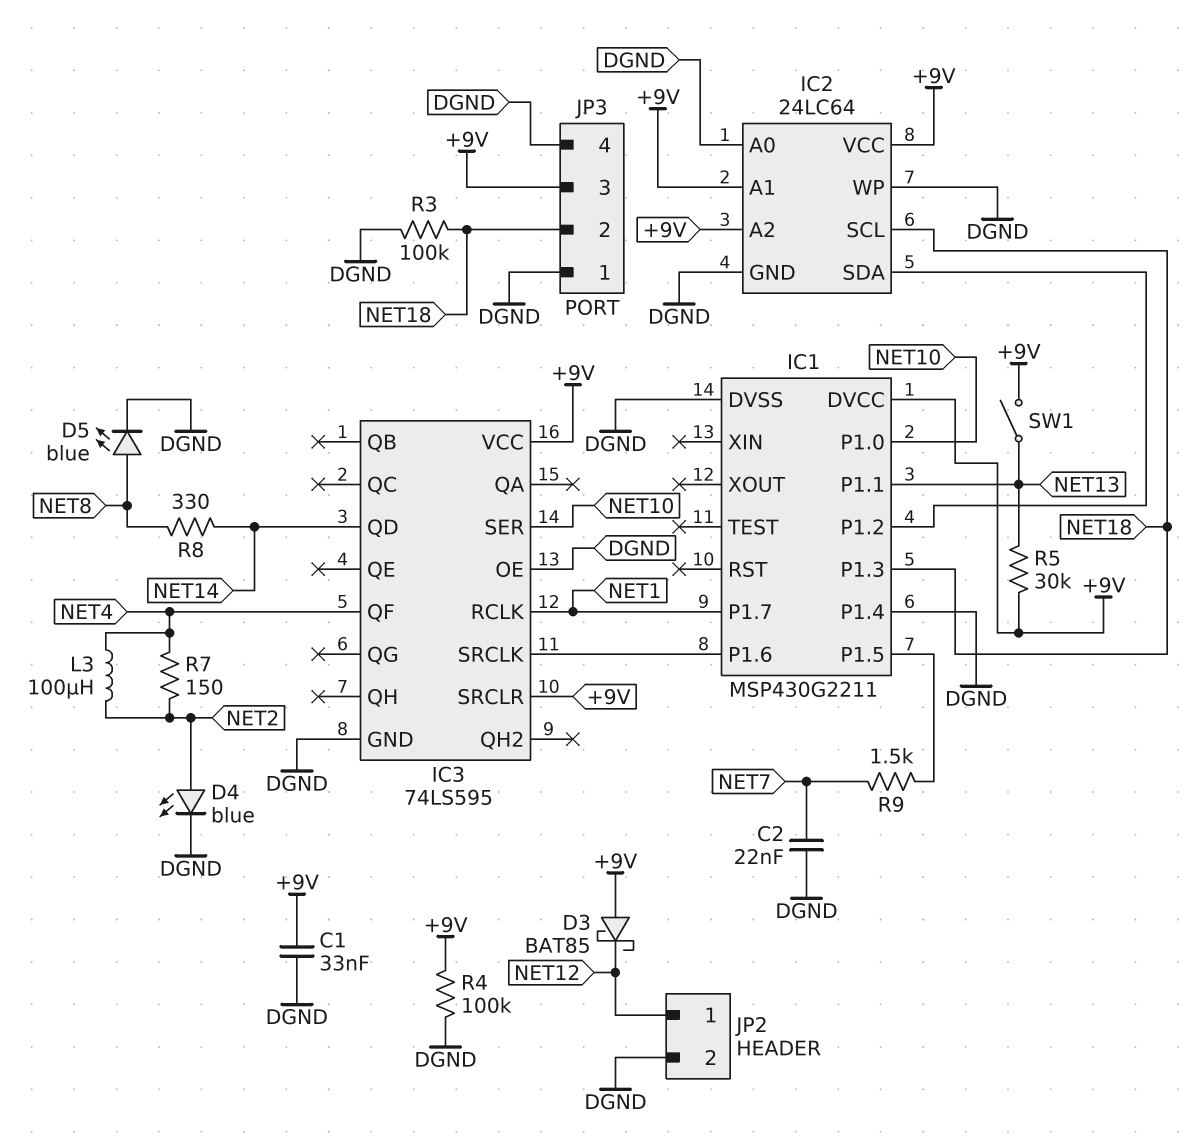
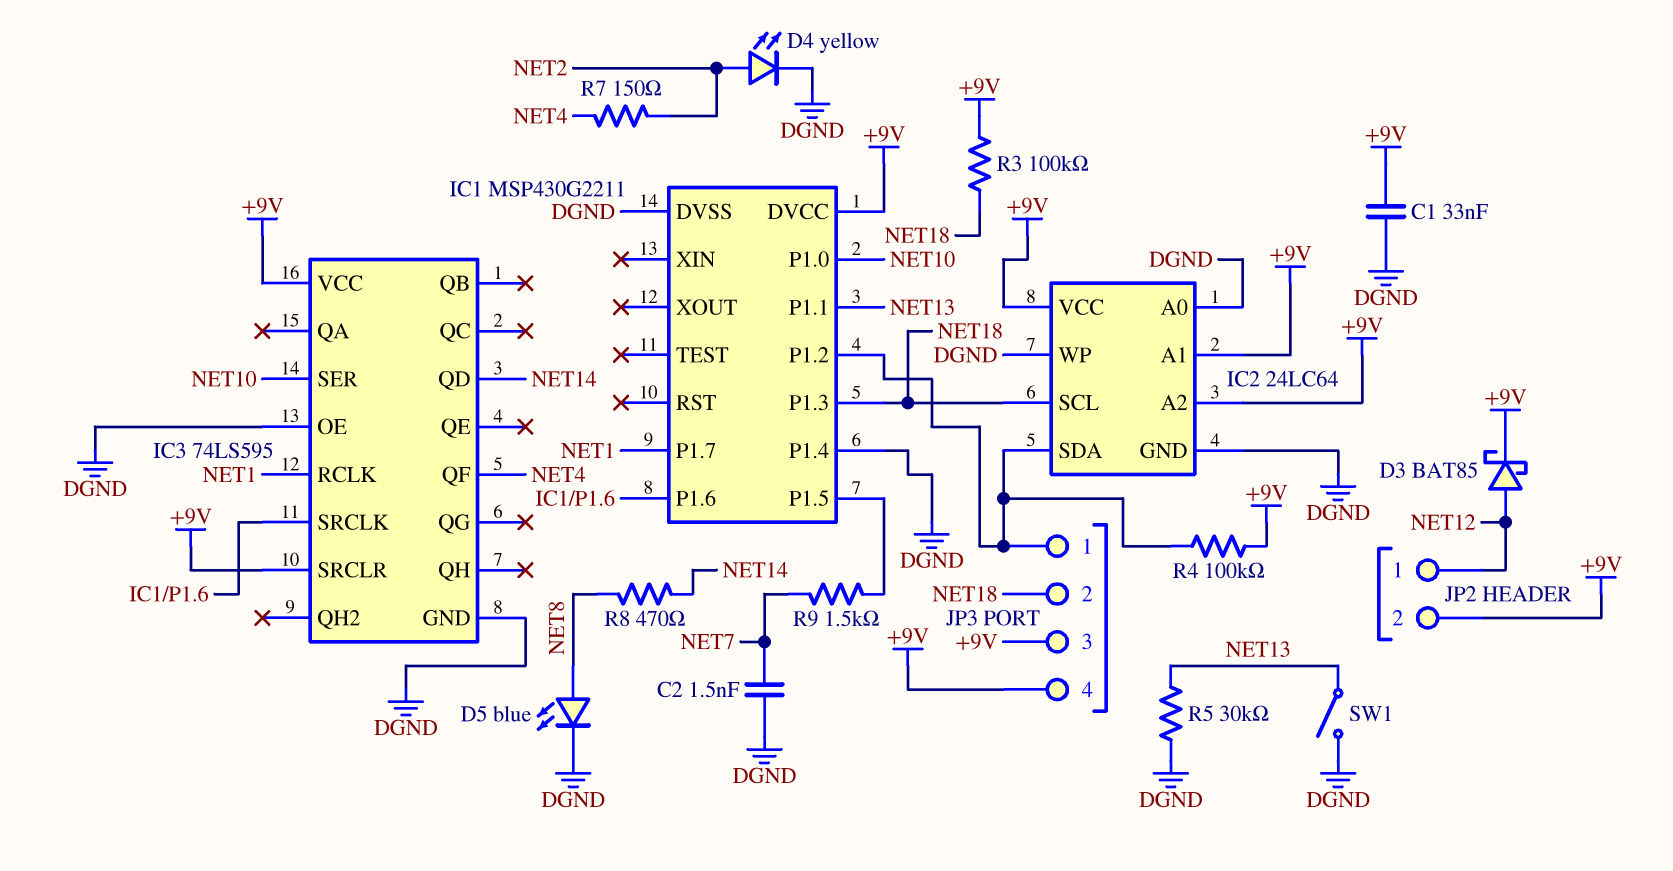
C2: 22nF (DGND, NET7) -> 1.5nF (DGND, NET7)
D3: schottky BAT85 (A +9V, K NET12) -> schottky BAT85 (A NET12, K +9V)
D4: LED blue (A NET2, K DGND) -> LED yellow (A NET2, K DGND)
JP2 pin 2: DGND -> +9V
JP3 pin 1: DGND -> IC1/P1.2
JP3 pin 4: DGND -> +9V
L3: 100uH (NET2, NET4) -> none
R3: 100k (DGND, NET18) -> 100k (+9V, NET18)
R4: 100k (+9V, DGND) -> 100k (+9V, IC1/P1.2)
R5: 30k (+9V, NET13) -> 30k (DGND, NET13)
R8: 330 (NET8, NET14) -> 470 (NET8, NET14)
SW1: switch (+9V, NET13) -> switch (DGND, NET13)

